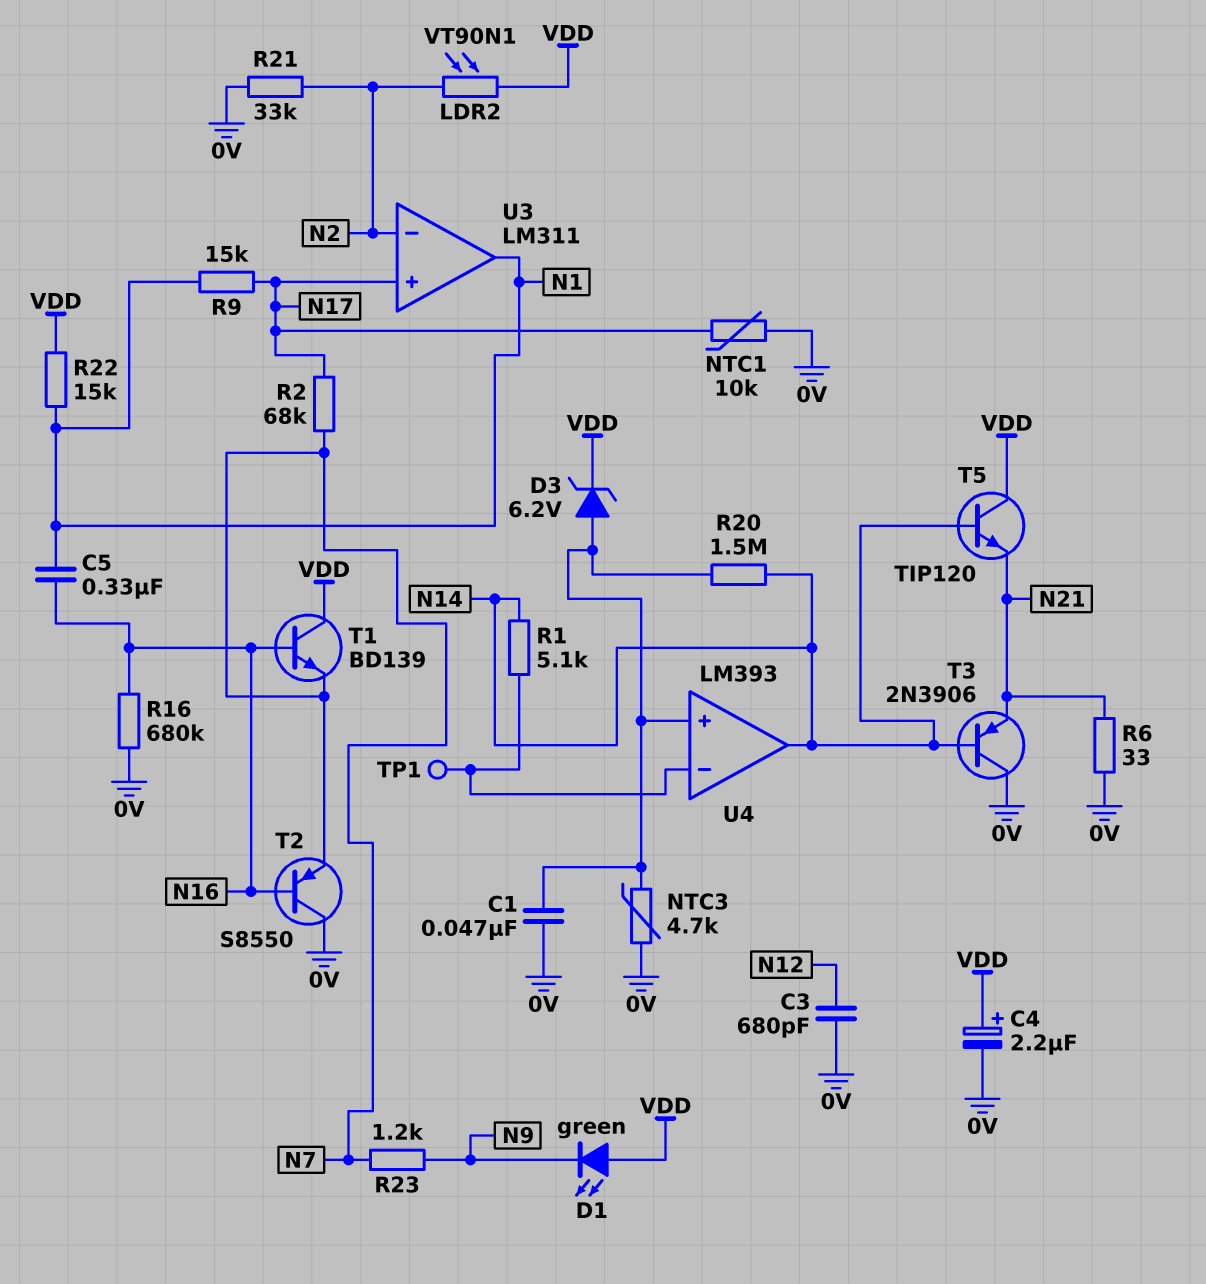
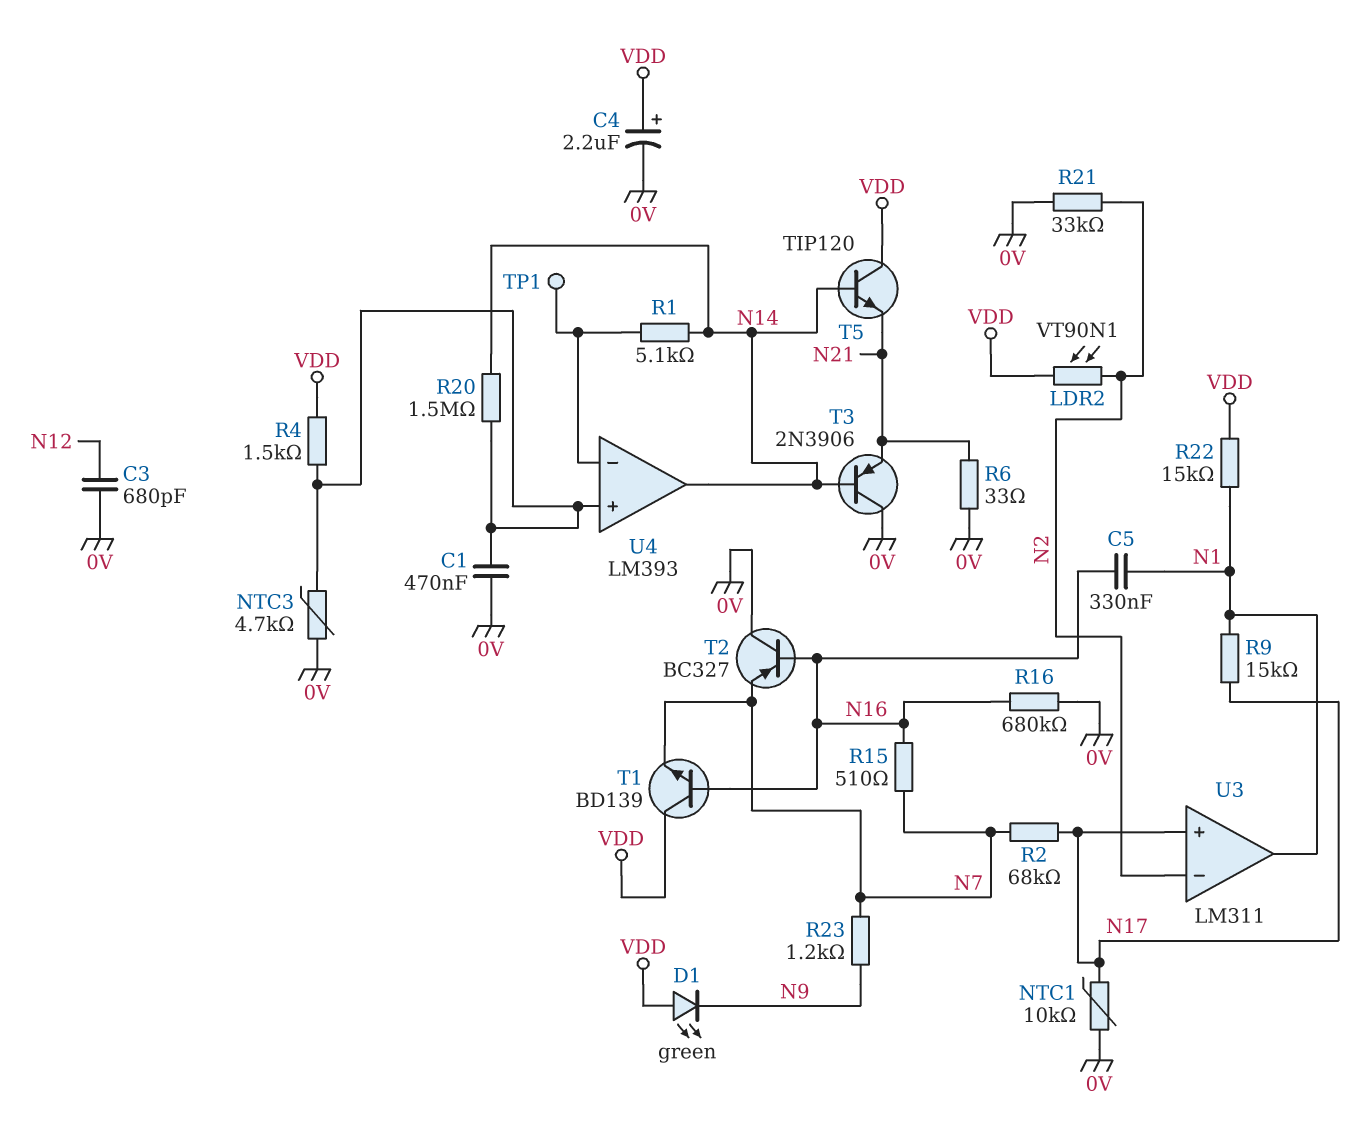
C1: 47nF (0V, U4/in+) -> 470nF (0V, U4/in+)
D3: zener 6.2V (A U4/in+, K VDD) -> none
R4: none -> 1.5k (U4/in+, VDD)
R15: none -> 510 (N7, N16)
T2: PNP S8550 (B N16, C 0V, E N7) -> PNP BC327 (B N16, C 0V, E N7)

